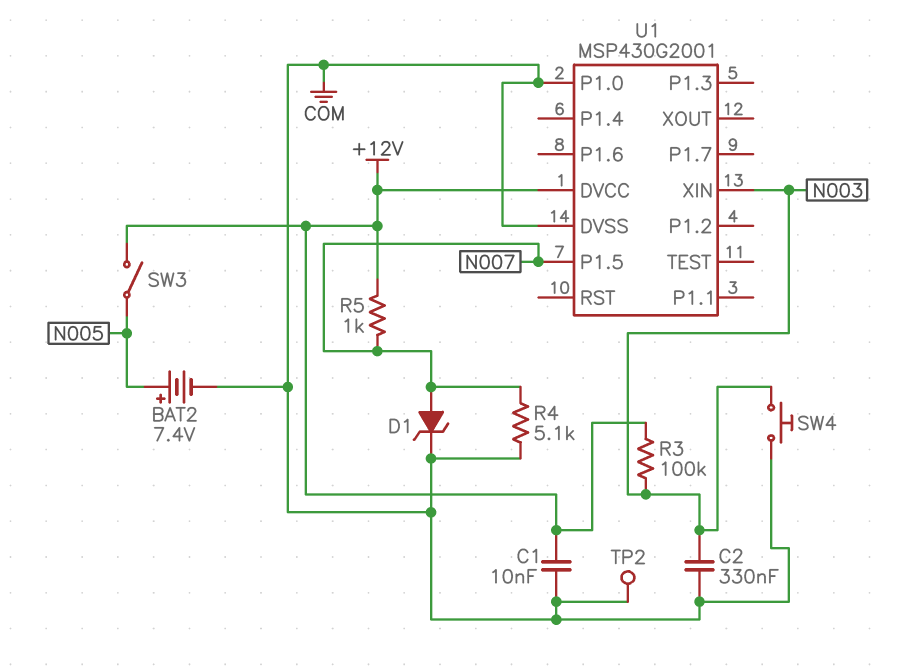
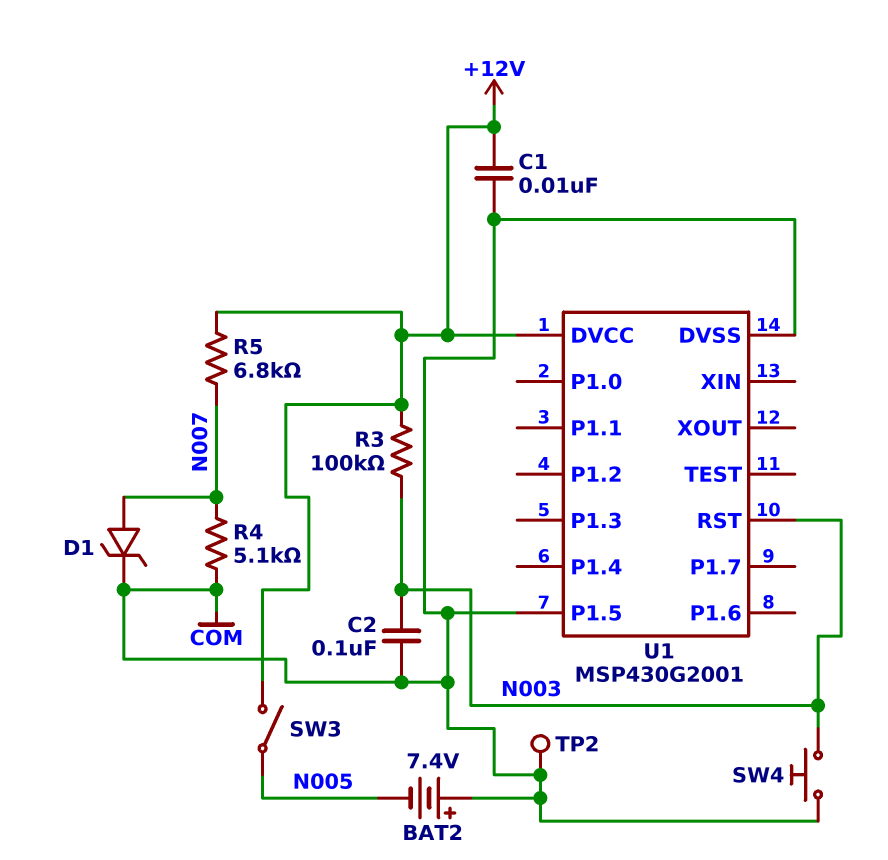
BAT2: 7.4V (plus N005, minus COM) -> 7.4V (plus COM, minus N005)
C2: 330nF (COM, N003) -> 100nF (COM, N003)
R5: 1k (+12V, N007) -> 6.8k (+12V, N007)
U1 pin P1.0: COM -> none
U1 pin P1.5: N007 -> COM
U1 pin RST: none -> N003
U1 pin XIN: N003 -> none

